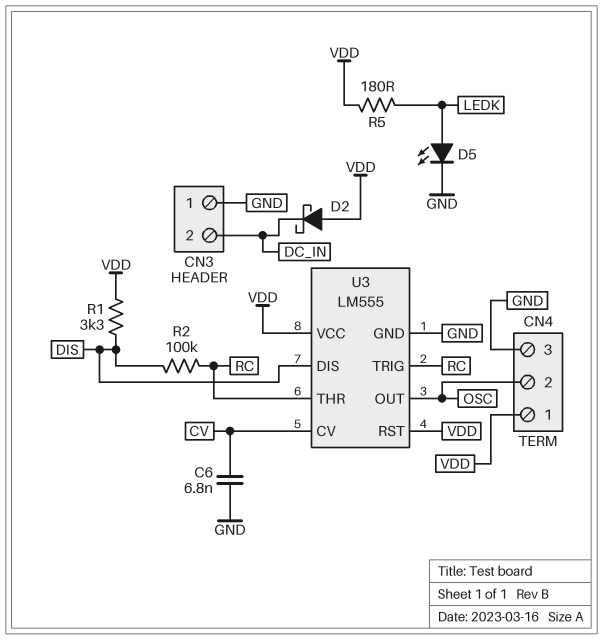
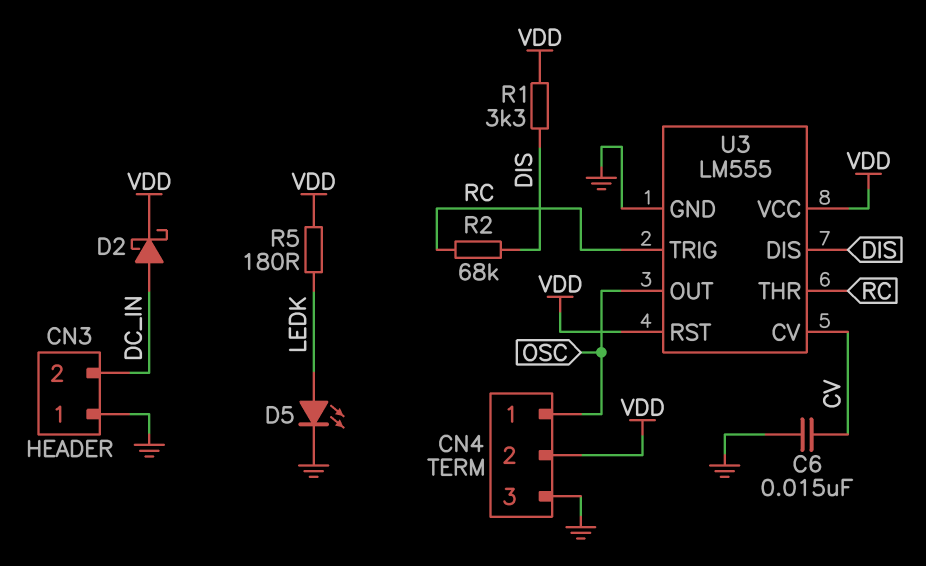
C6: 6.8nF (CV, GND) -> 15nF (CV, GND)
CN4 pin 1: VDD -> OSC
CN4 pin 2: OSC -> VDD
D2: schottky (A VDD, K DC_IN) -> schottky (A DC_IN, K VDD)
R2: 100k (DIS, RC) -> 68k (DIS, RC)

